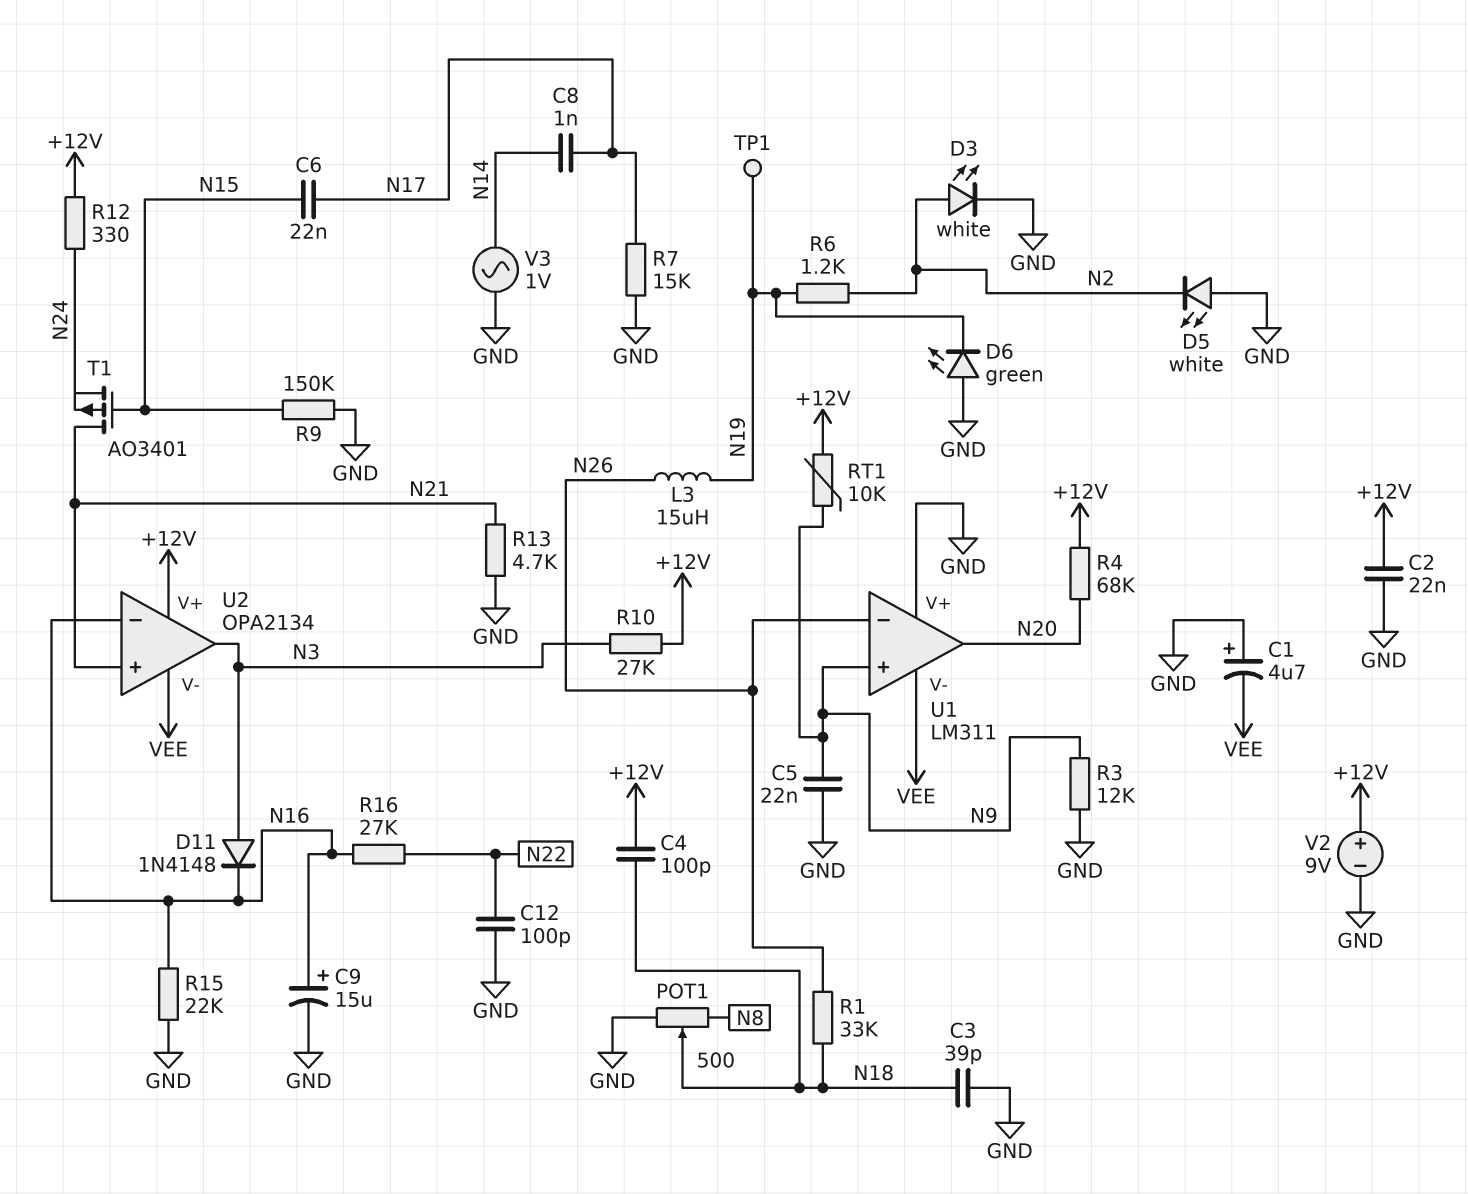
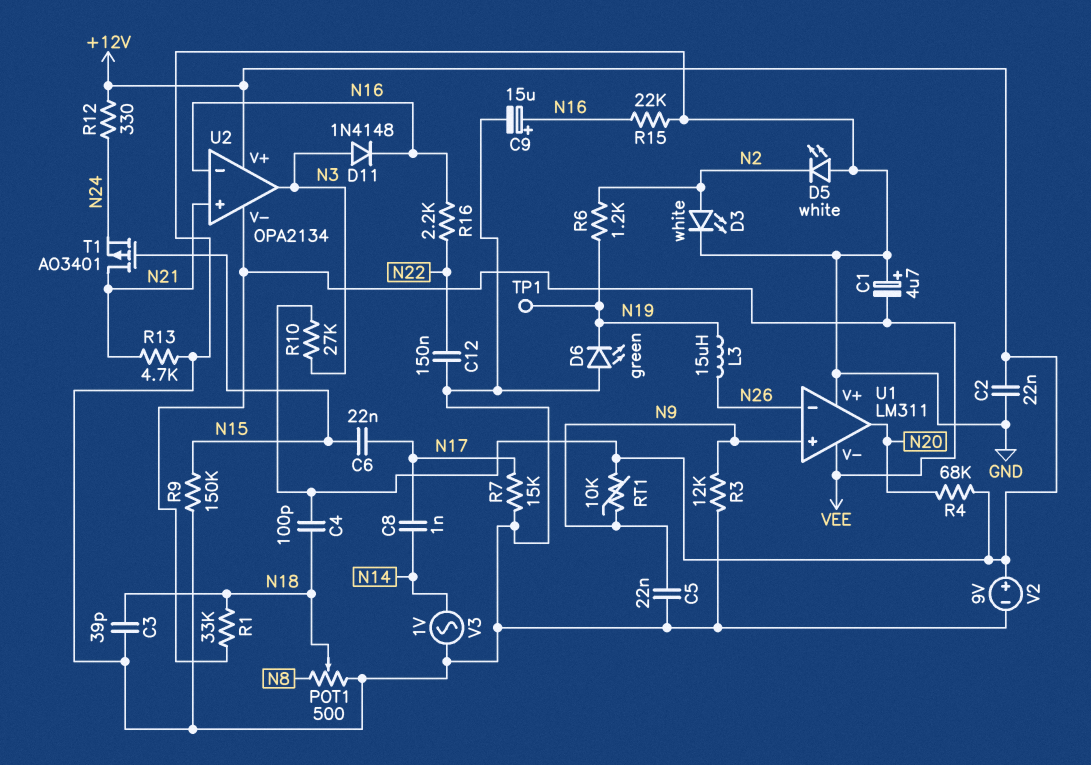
C12: 100pF (GND, N22) -> 150nF (GND, N22)
R1: 33k (N18, N26) -> 33k (N18, VEE)
R16: 27k (N16, N22) -> 2.2k (N16, N22)

